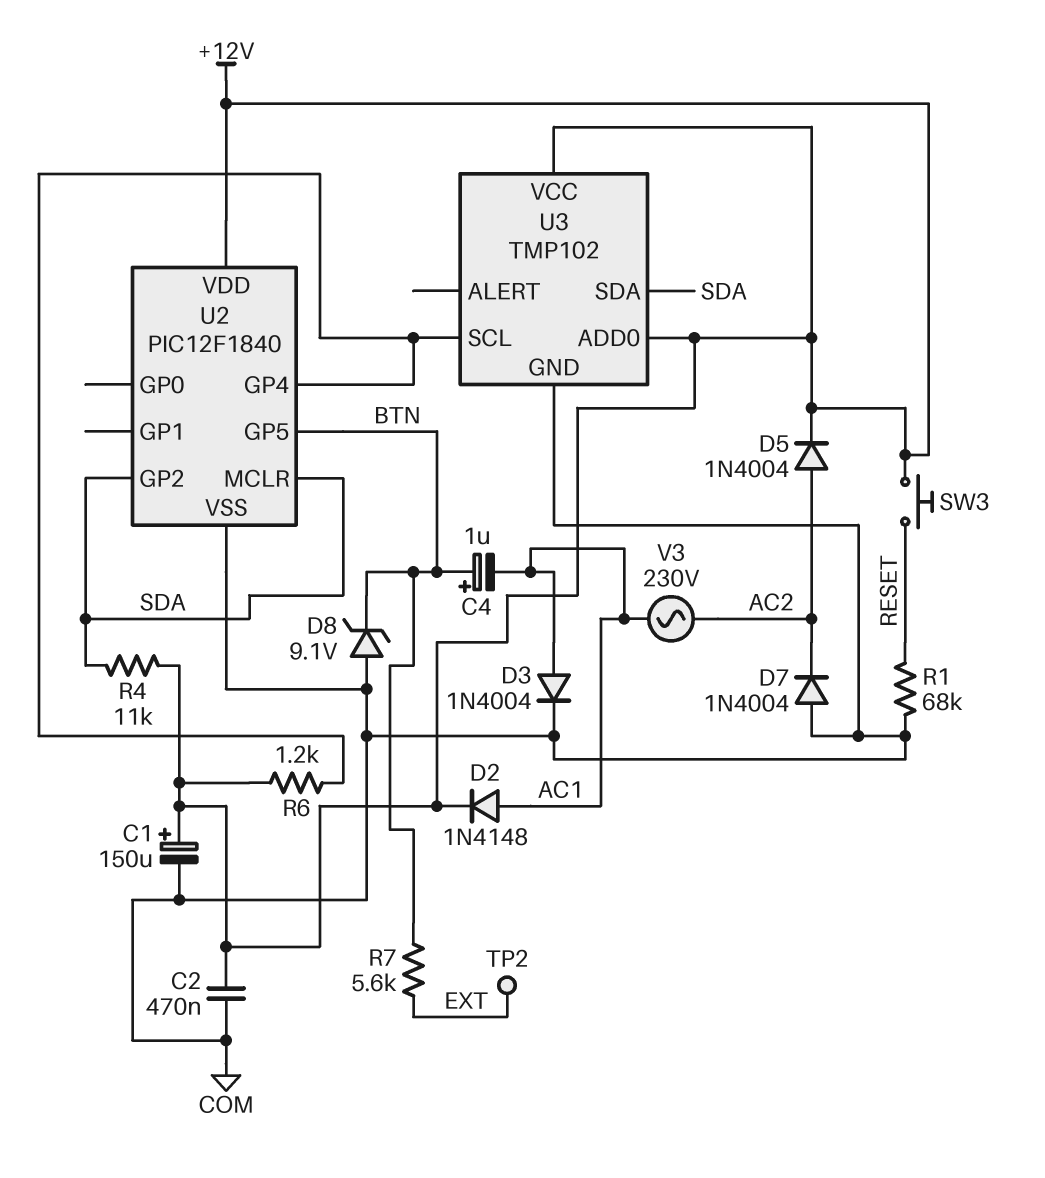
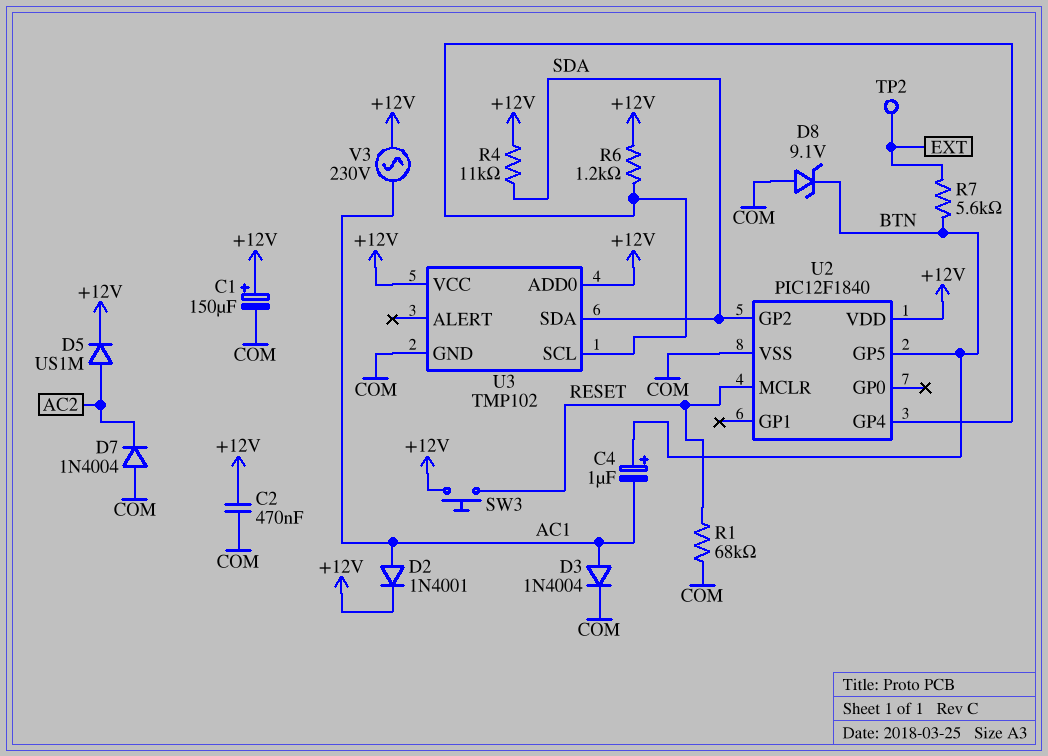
D2: diode 1N4148 (A AC1, K +12V) -> diode 1N4001 (A AC1, K +12V)
D5: diode 1N4004 (A AC2, K +12V) -> diode US1M (A AC2, K +12V)
U2 pin MCLR: SDA -> RESET
V3: AC 230V (AC1, AC2) -> AC 230V (+12V, AC1)

